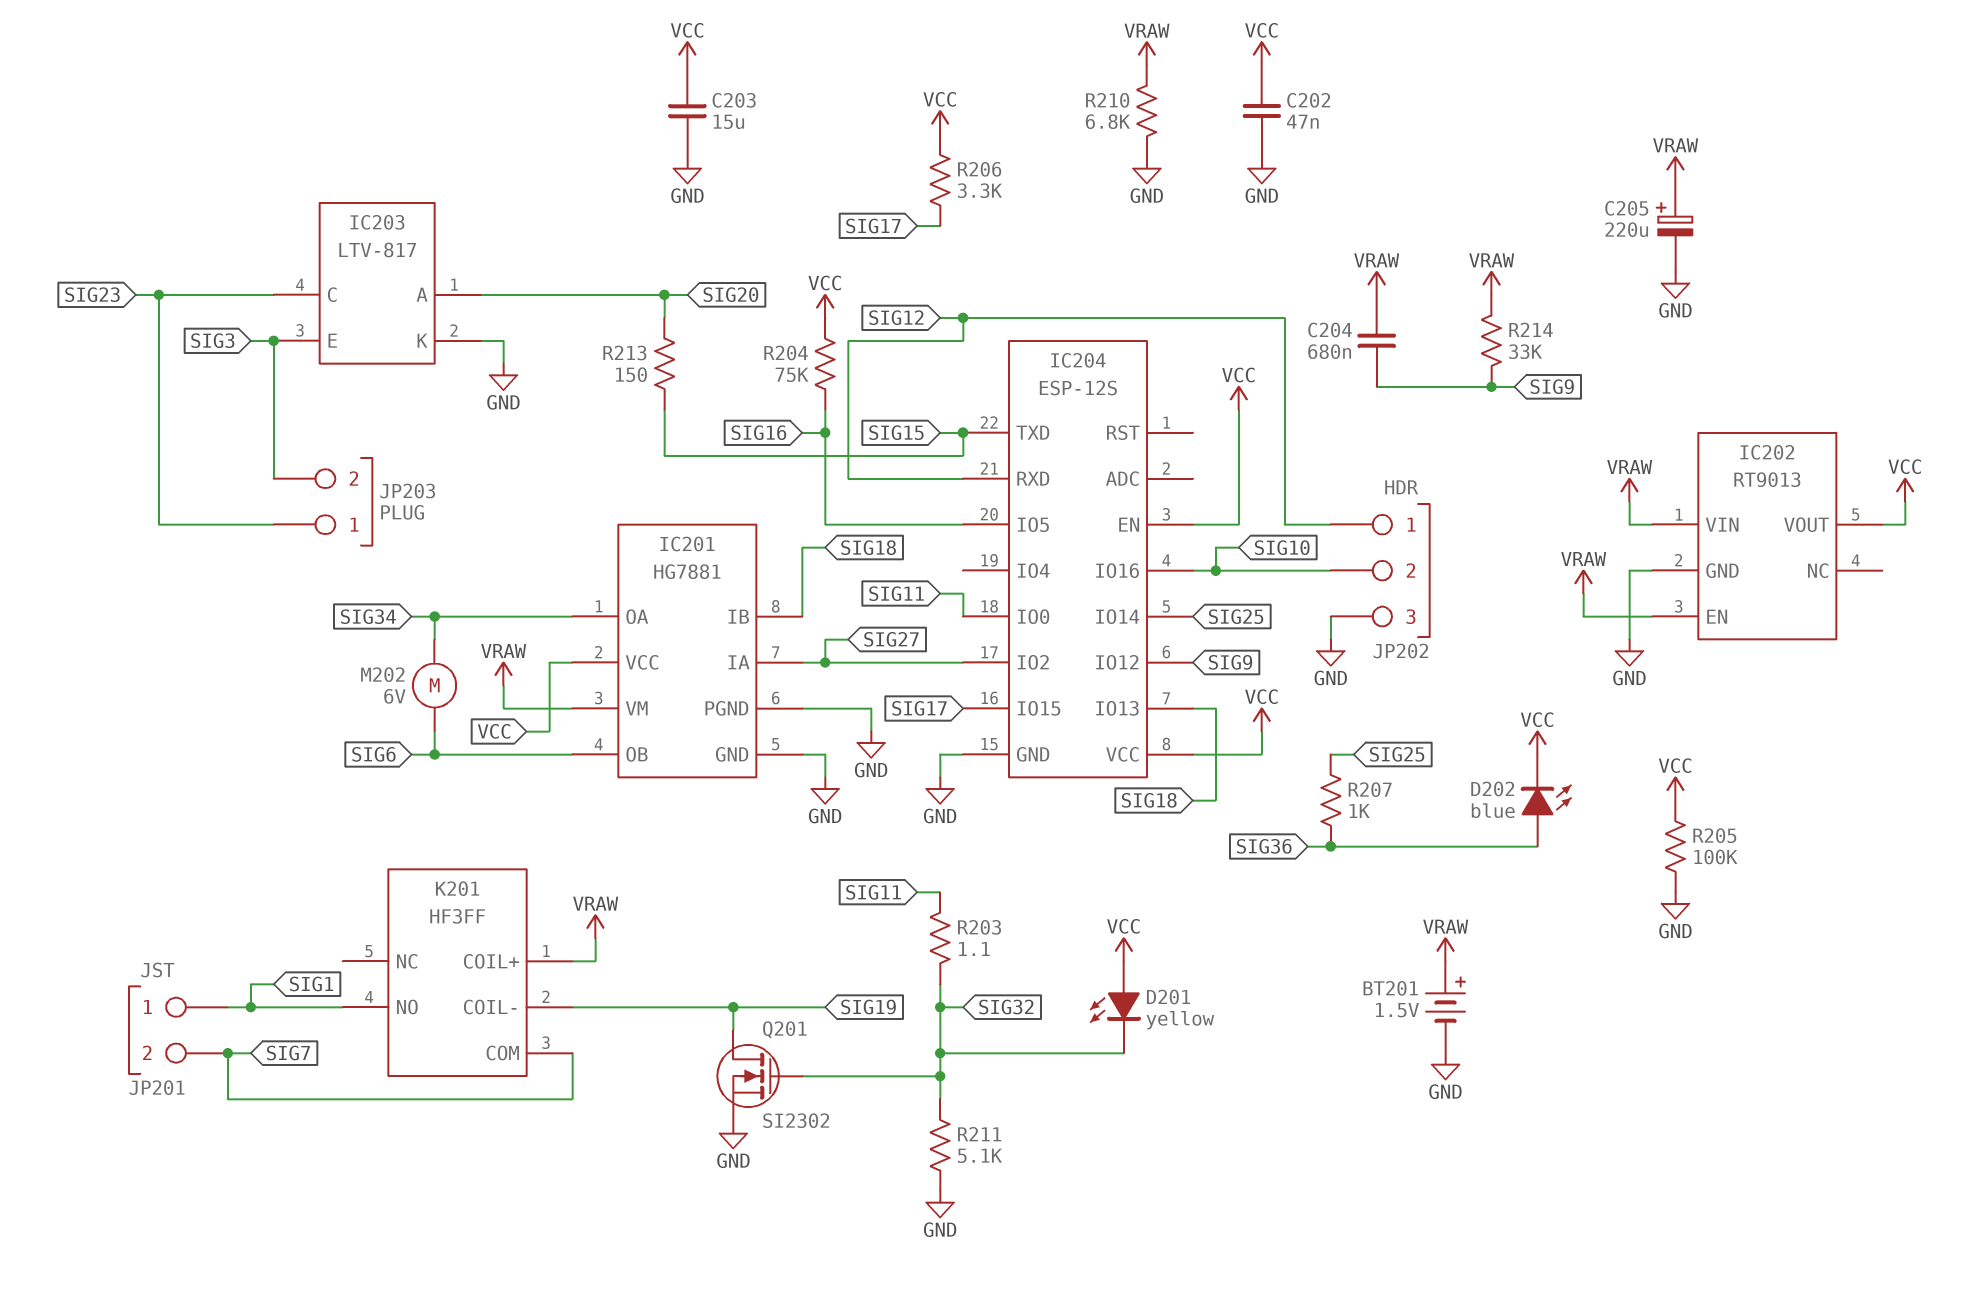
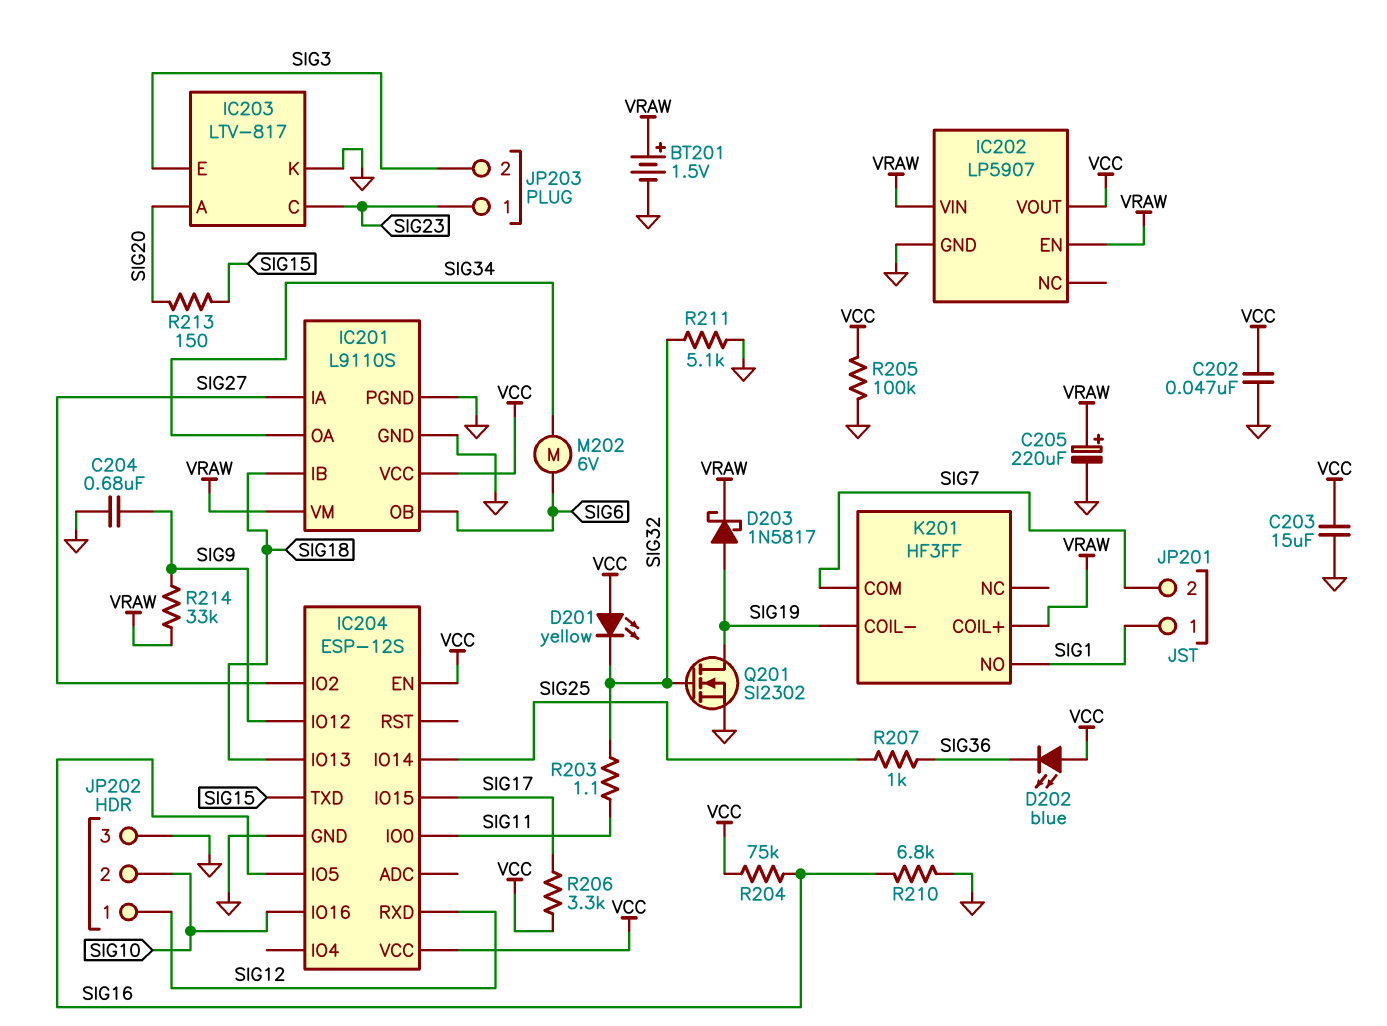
C204: 680nF (SIG9, VRAW) -> 680nF (GND, SIG9)
D202: LED blue (A SIG36, K VCC) -> LED blue (A VCC, K SIG36)
D203: none -> schottky 1N5817 (A SIG19, K VRAW)
IC201: HG7881 -> L9110S
IC202: RT9013 -> LP5907
R210: 6.8k (GND, VRAW) -> 6.8k (GND, SIG16)

